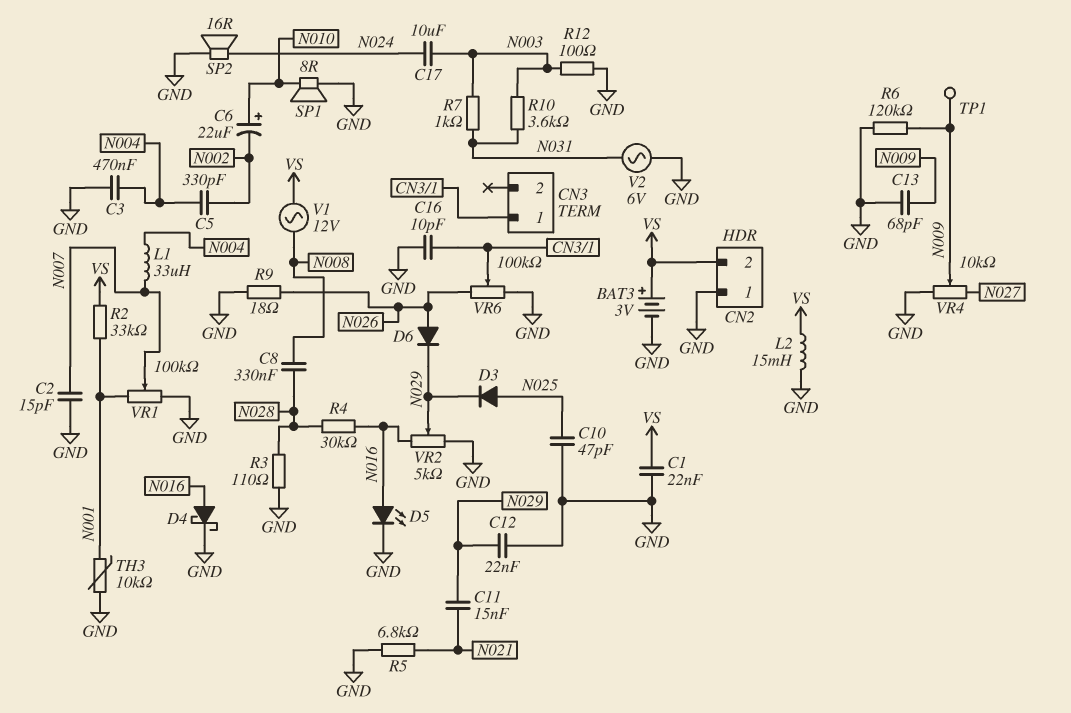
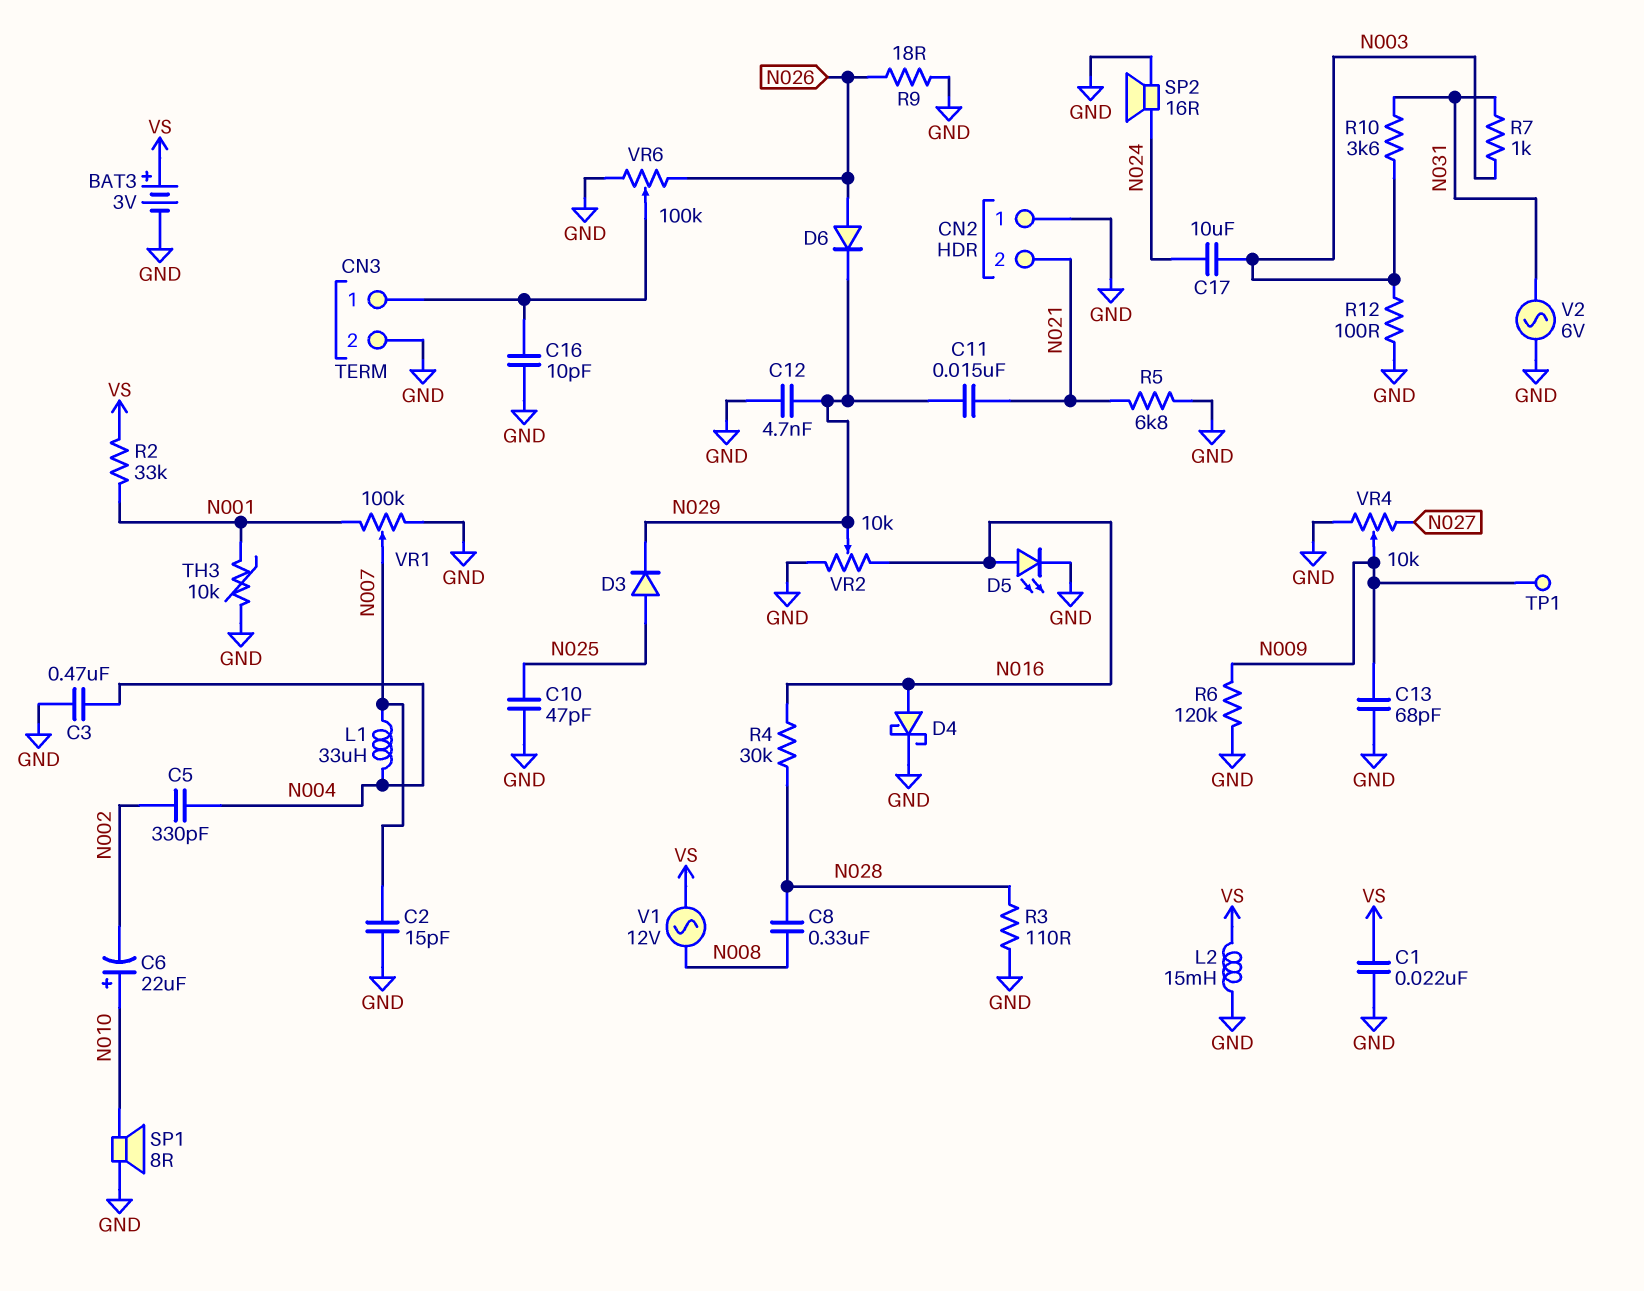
C12: 22nF (GND, N029) -> 4.7nF (GND, N029)
CN2 pin 2: VS -> N021
CN3 pin 2: none -> GND
VR2: 5k (GND, N016, wiper N029) -> 10k (GND, N016, wiper N029)

